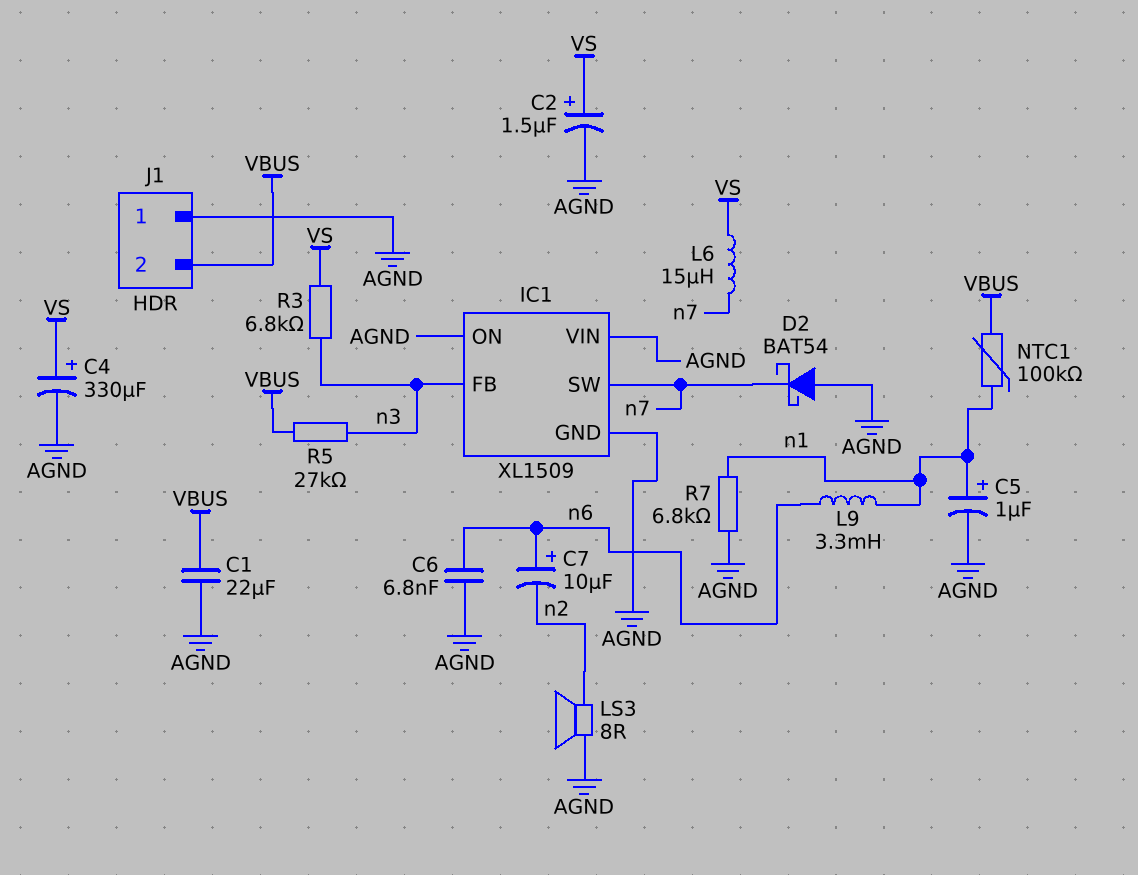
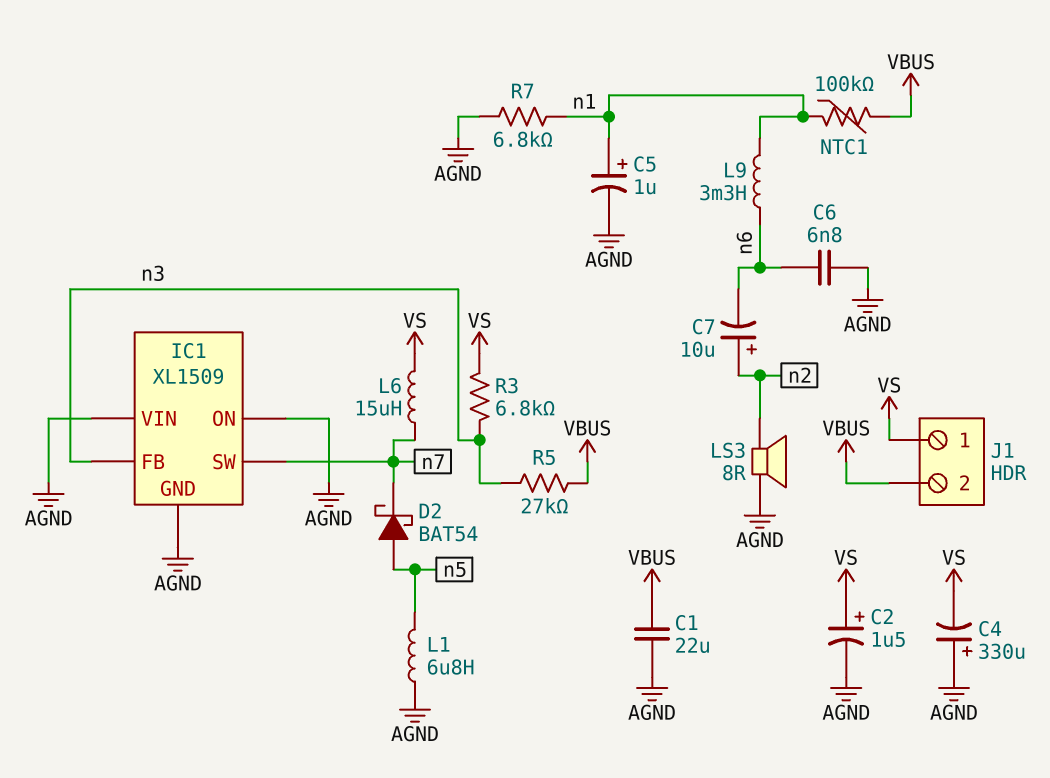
C4: 330uF (plus VS, minus AGND) -> 330uF (plus AGND, minus VS)
C7: 10uF (plus n6, minus n2) -> 10uF (plus n2, minus n6)
D2: schottky BAT54 (A AGND, K n7) -> schottky BAT54 (A n5, K n7)
J1 pin 1: AGND -> VS
L1: none -> 6.8uH (AGND, n5)

